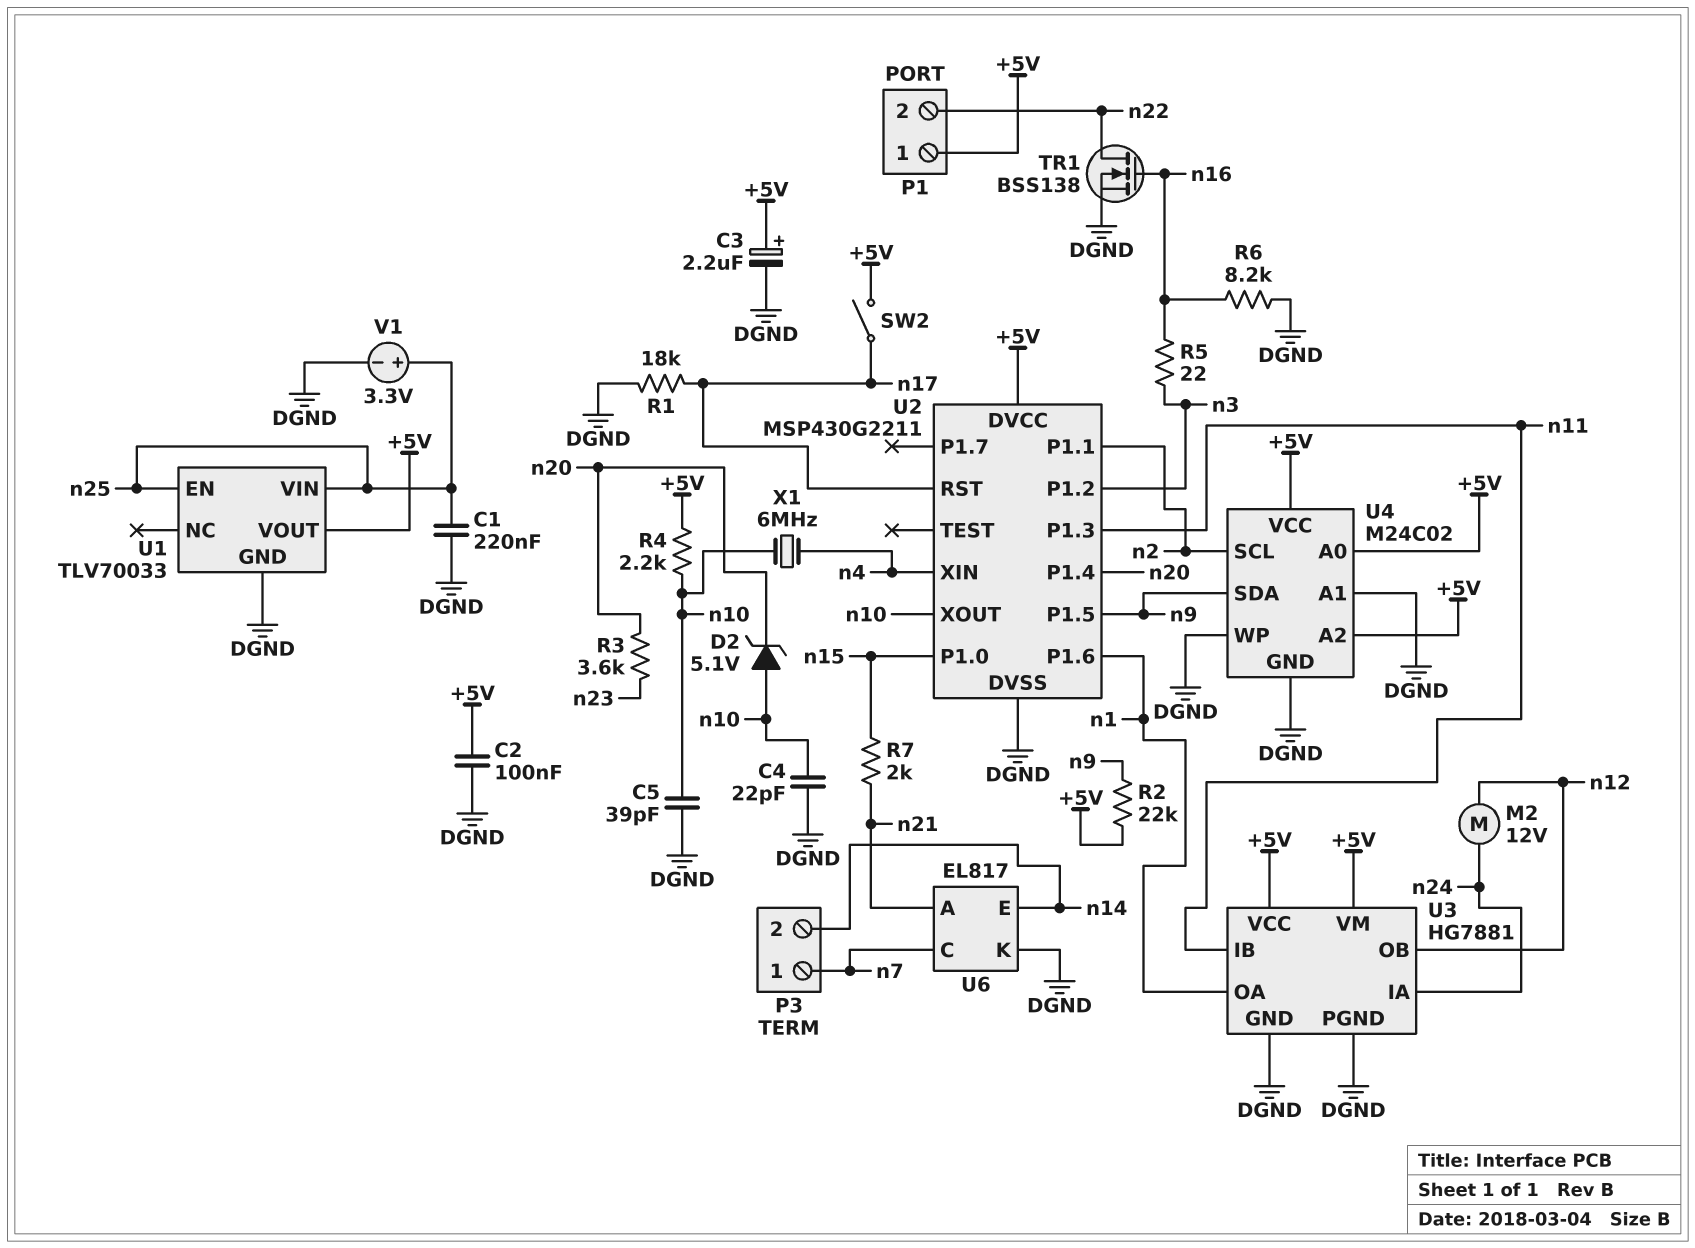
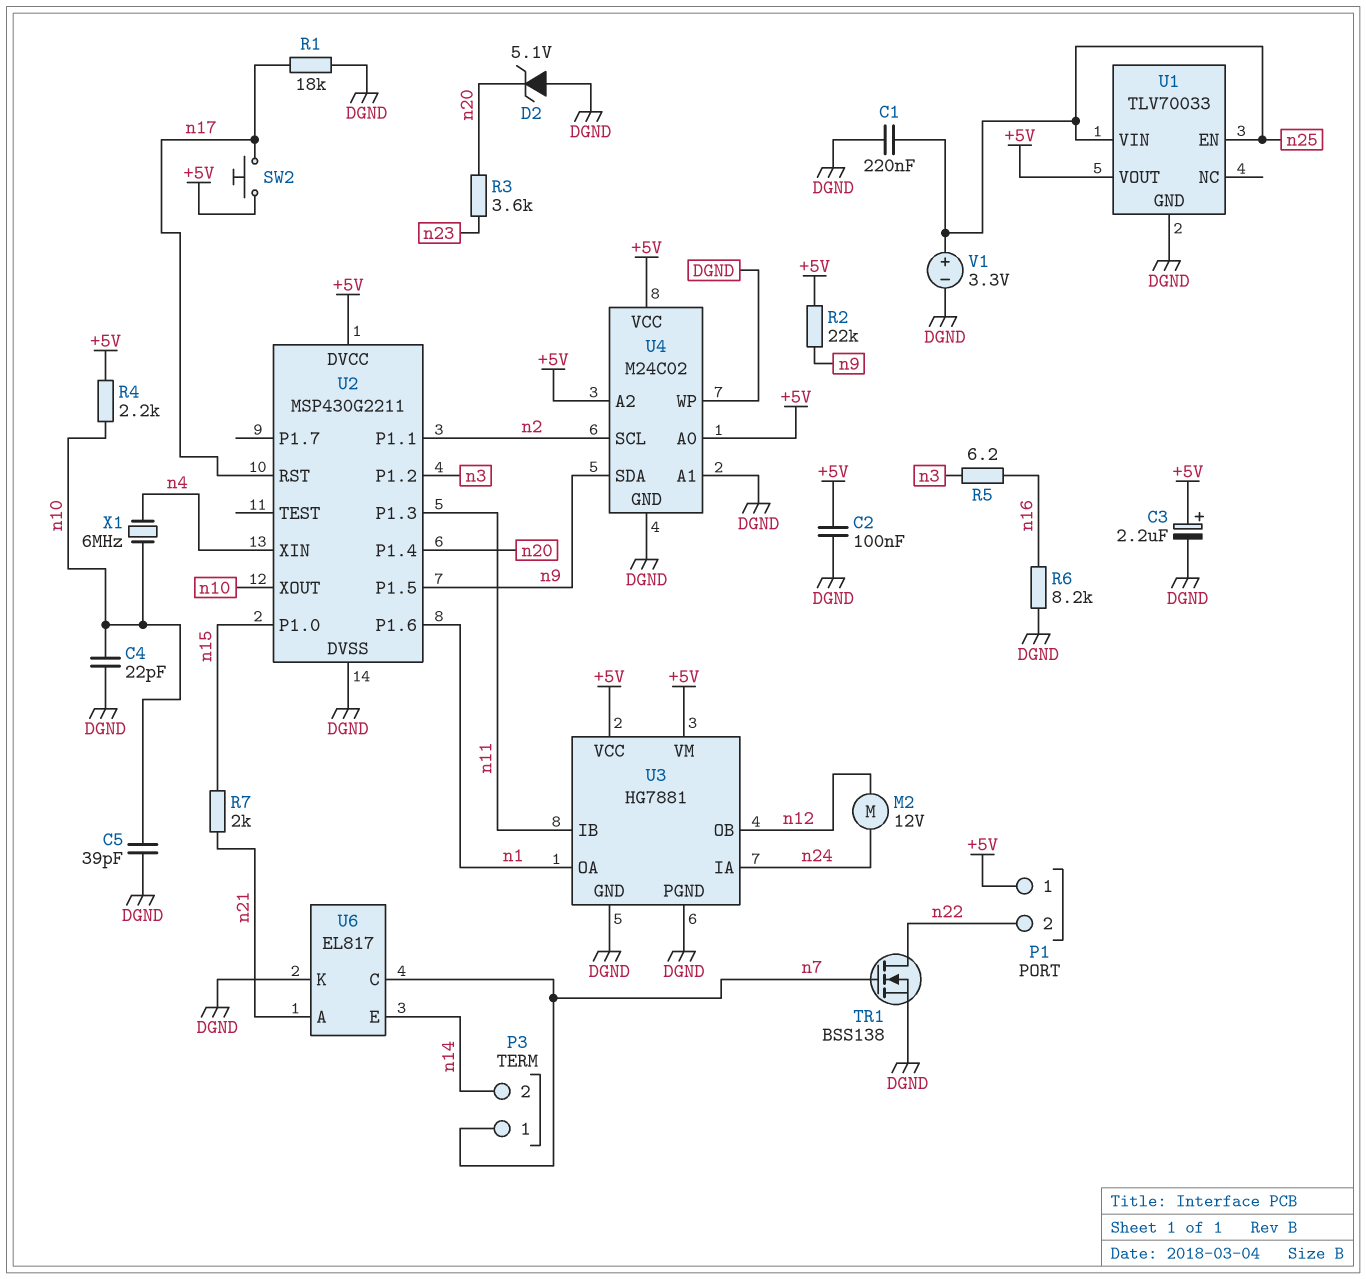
D2: zener 5.1V (A n10, K n20) -> zener 5.1V (A DGND, K n20)
R5: 22 (n3, n16) -> 6.2 (n3, n16)
SW2: switch (+5V, n17) -> button (+5V, n17)
TR1: NMOS BSS138 (G n16, D n22, S DGND) -> NMOS BSS138 (G n7, D n22, S DGND)

